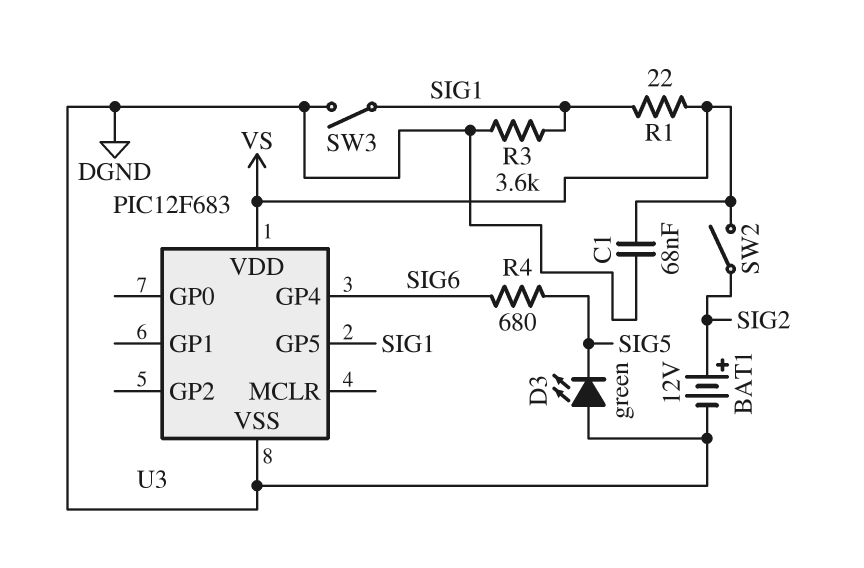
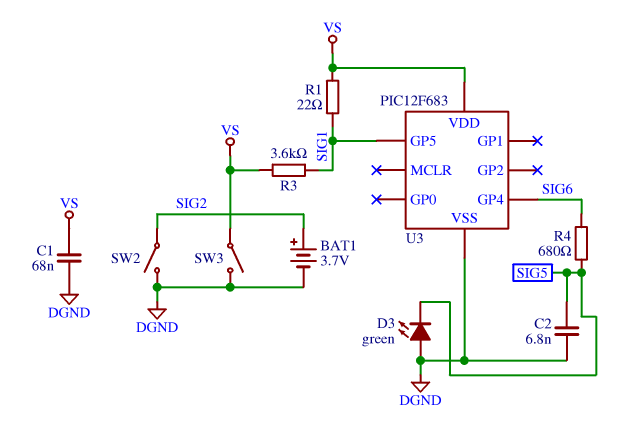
BAT1: 12V (plus SIG2, minus DGND) -> 3.7V (plus SIG2, minus DGND)
C2: none -> 6.8nF (DGND, SIG5)
R3: 3.6k (DGND, SIG1) -> 3.6k (SIG1, VS)
SW2: switch (SIG2, VS) -> switch (DGND, SIG2)
SW3: switch (DGND, SIG1) -> switch (DGND, VS)

